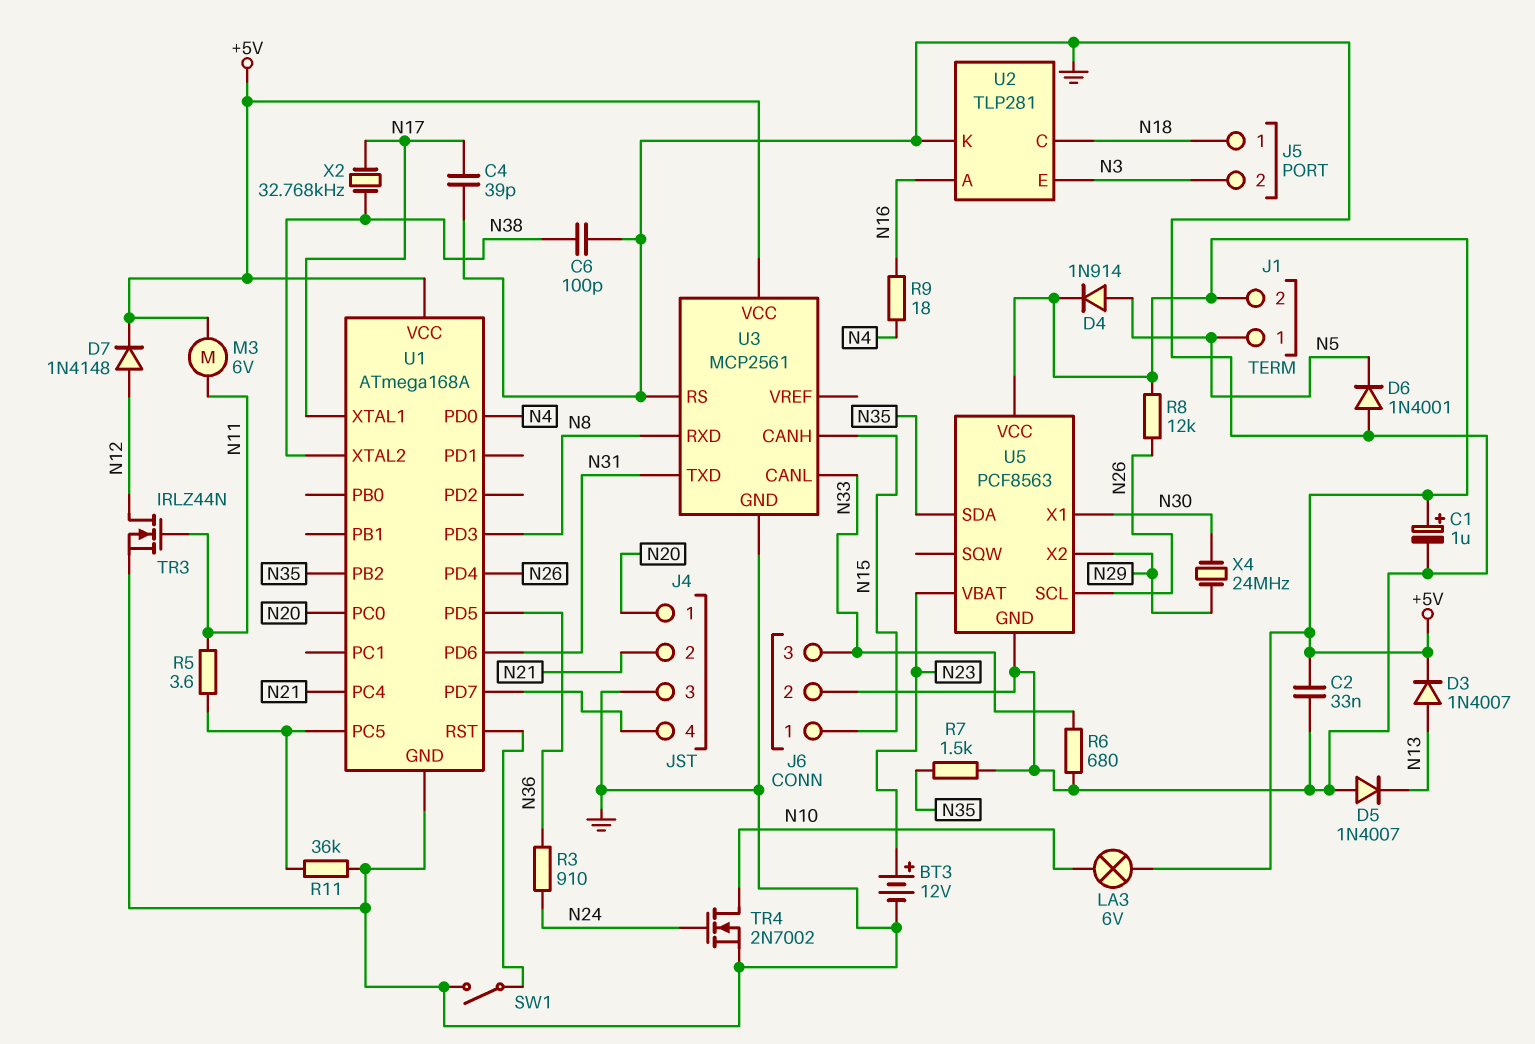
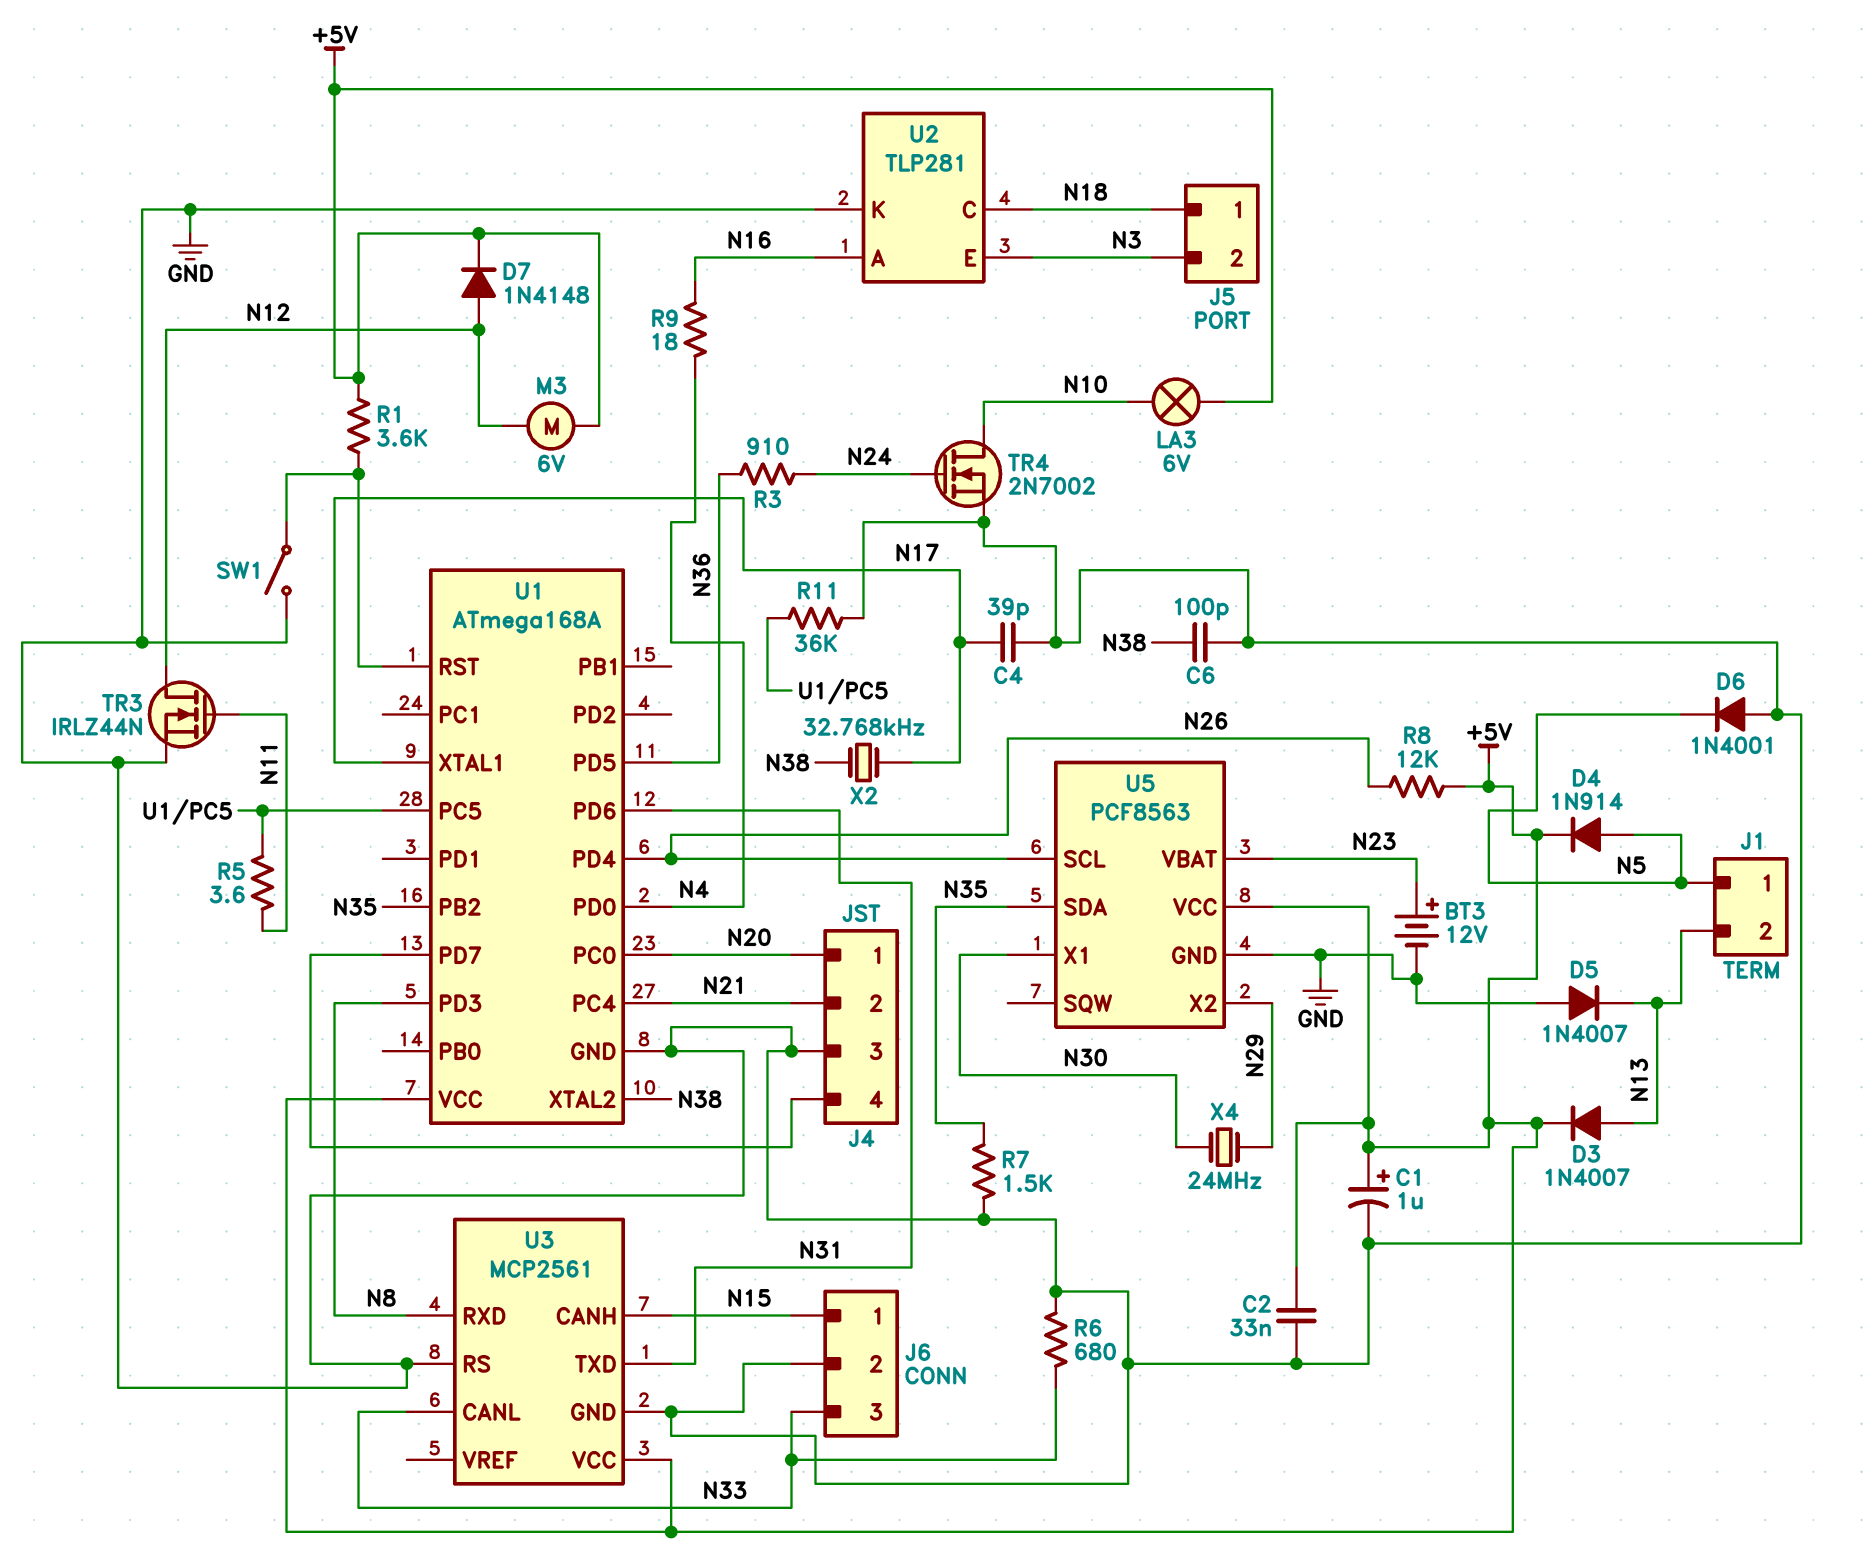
J1 pin 2: +5V -> N13
M3: motor 6V (+5V, N11) -> motor 6V (+5V, N12)
R1: none -> 3.6k (+5V, U1/RST)

